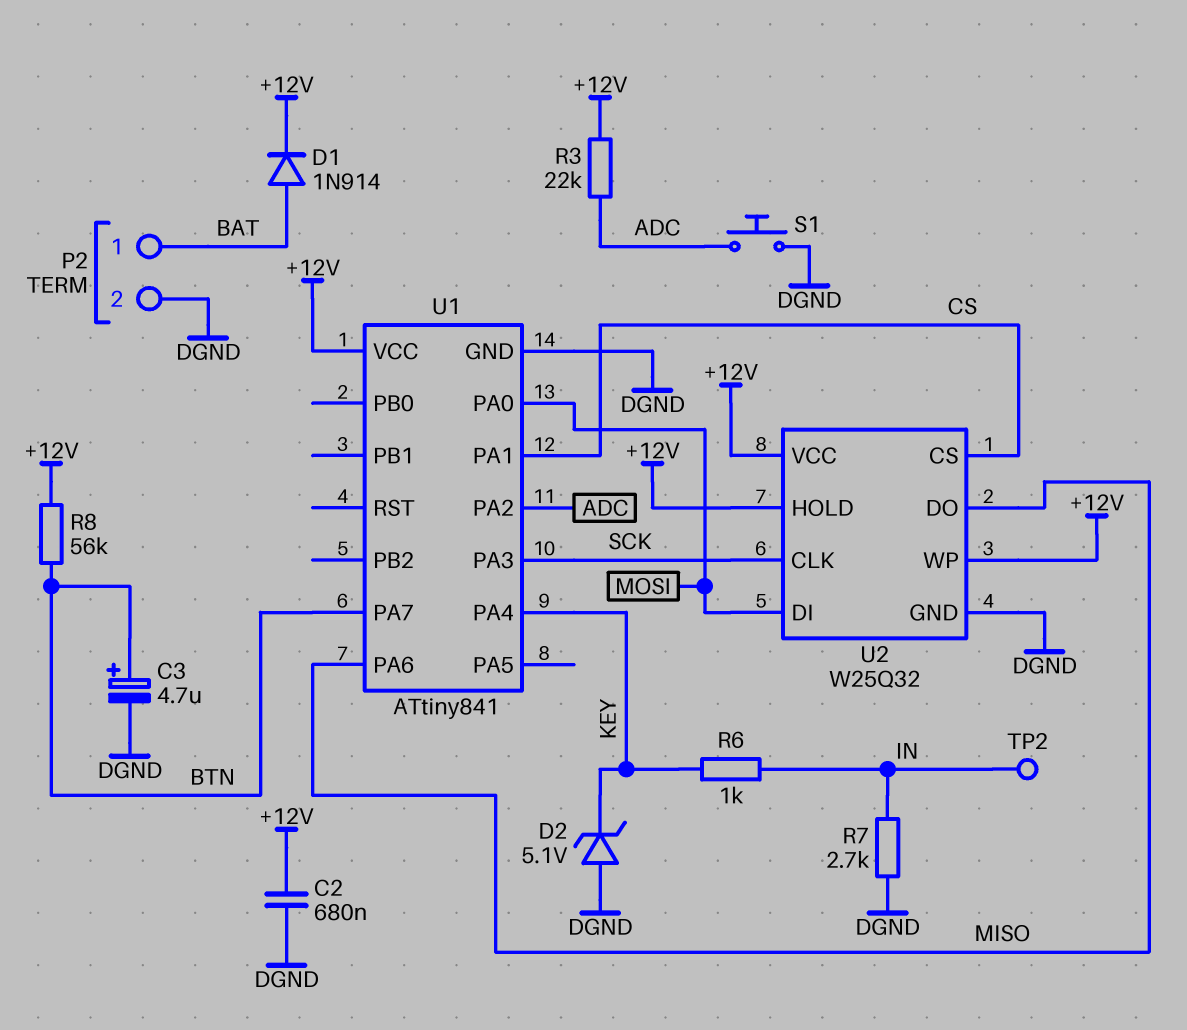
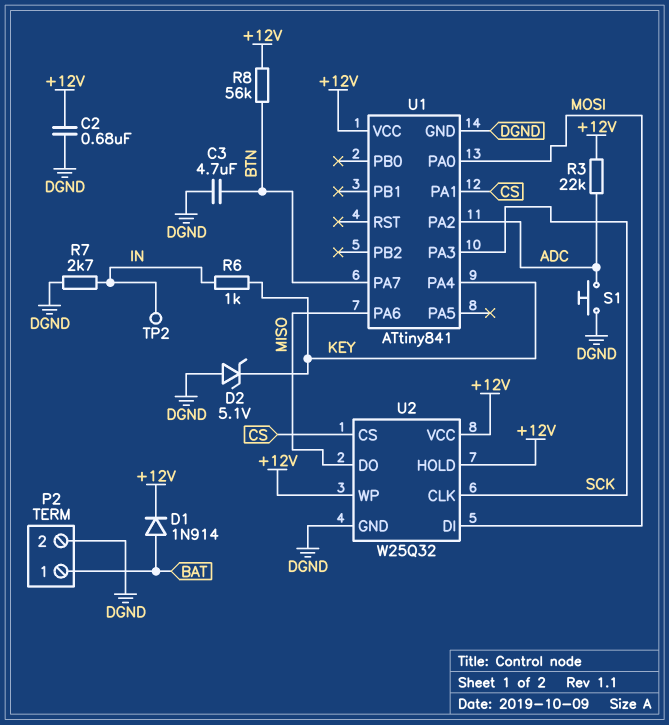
C3: 4.7uF (plus BTN, minus DGND) -> 4.7uF (BTN, DGND)

